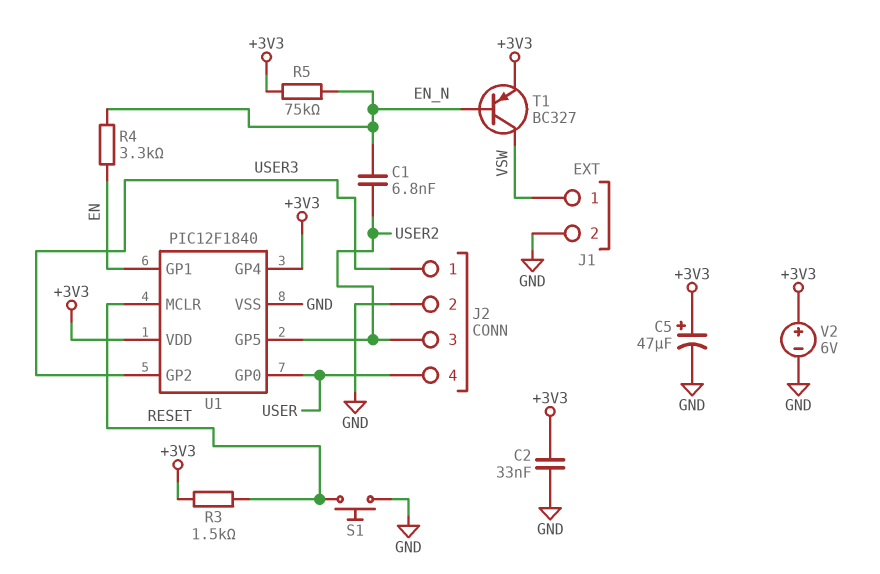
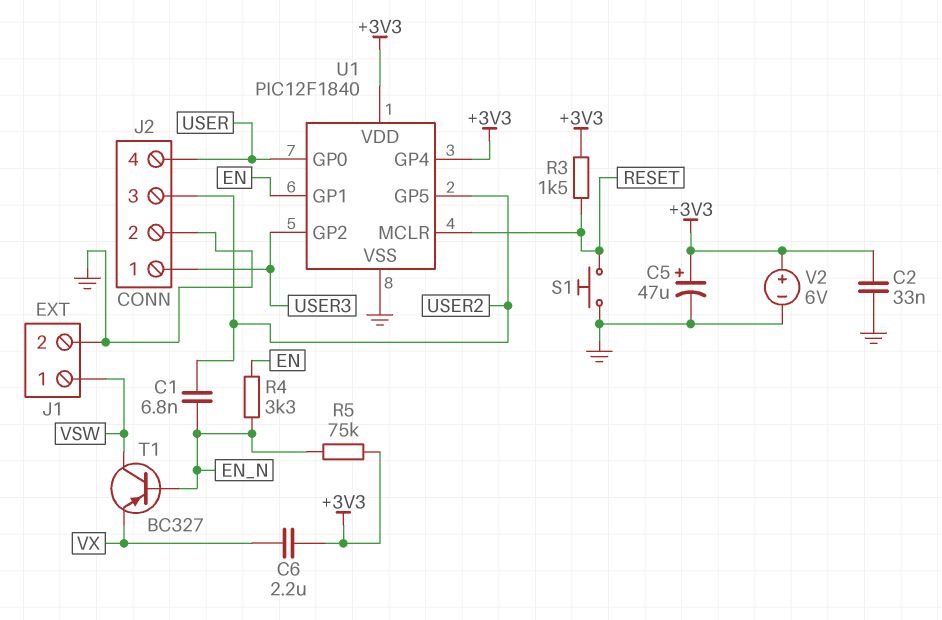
C6: none -> 2.2uF (+3V3, VX)
T1: PNP BC327 (B EN_N, C VSW, E +3V3) -> PNP BC327 (B EN_N, C VSW, E VX)

